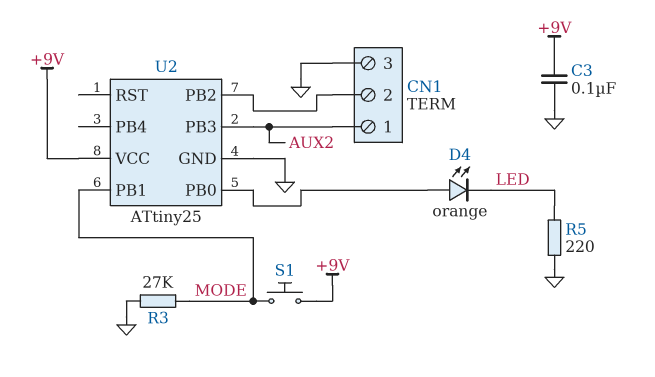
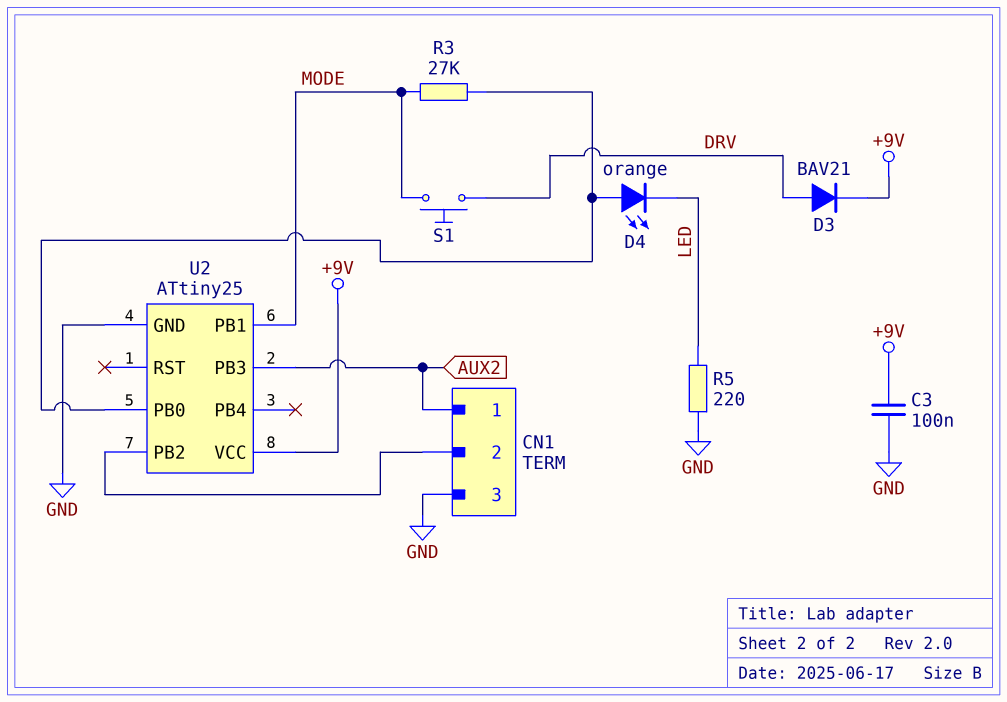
D3: none -> diode BAV21 (A DRV, K +9V)
R3: 27k (GND, MODE) -> 27k (MODE, U2/PB0)
S1: button (+9V, MODE) -> button (DRV, MODE)

